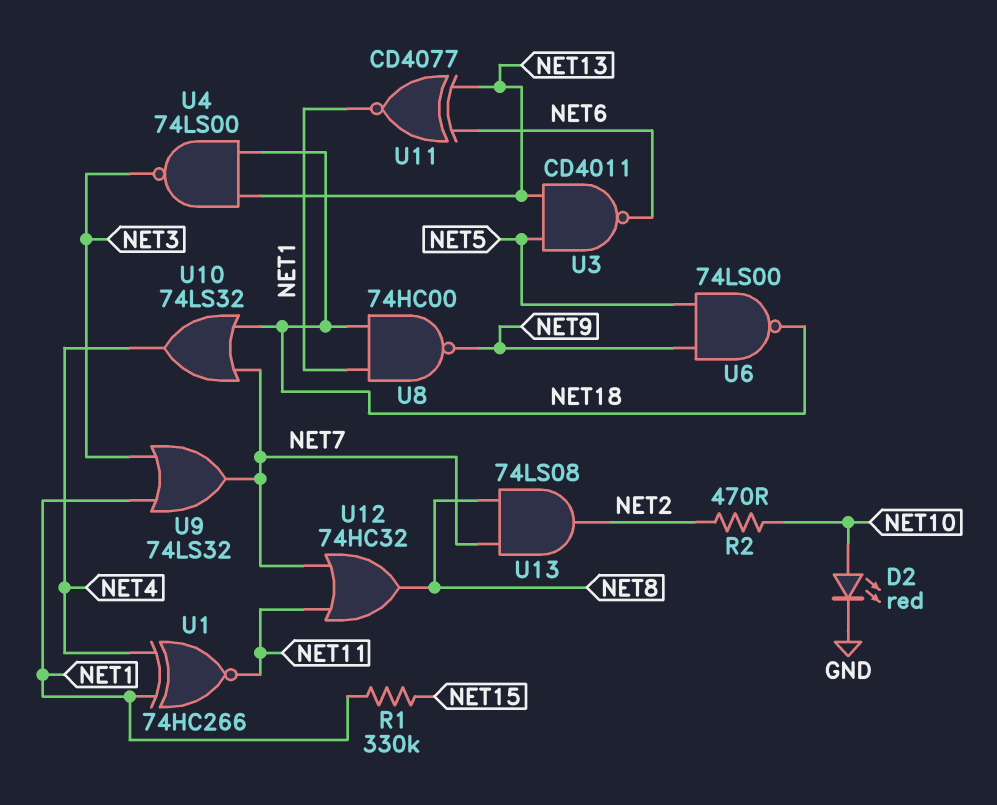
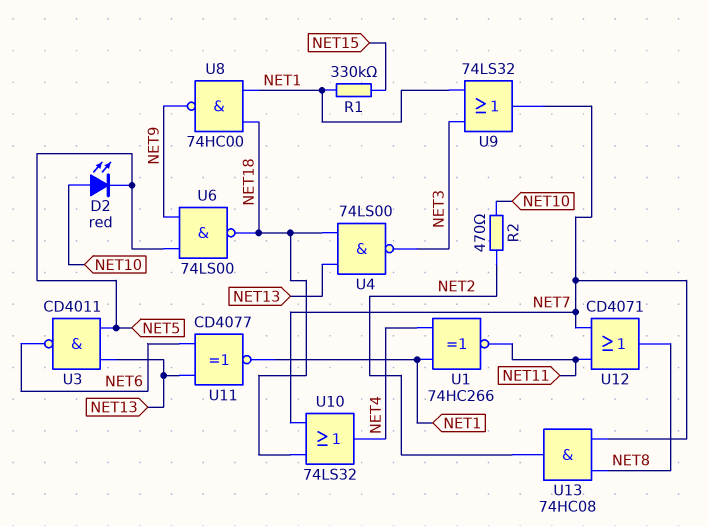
D2: LED red (A NET10, K GND) -> LED red (A NET10, K NET5)
U12: OR 74HC32 (in NET7, in NET11, out NET8) -> OR CD4071 (in NET7, in NET11, out NET8)
U13: AND 74LS08 (in NET7, in NET8, out NET2) -> AND 74HC08 (in NET7, in NET8, out NET2)

